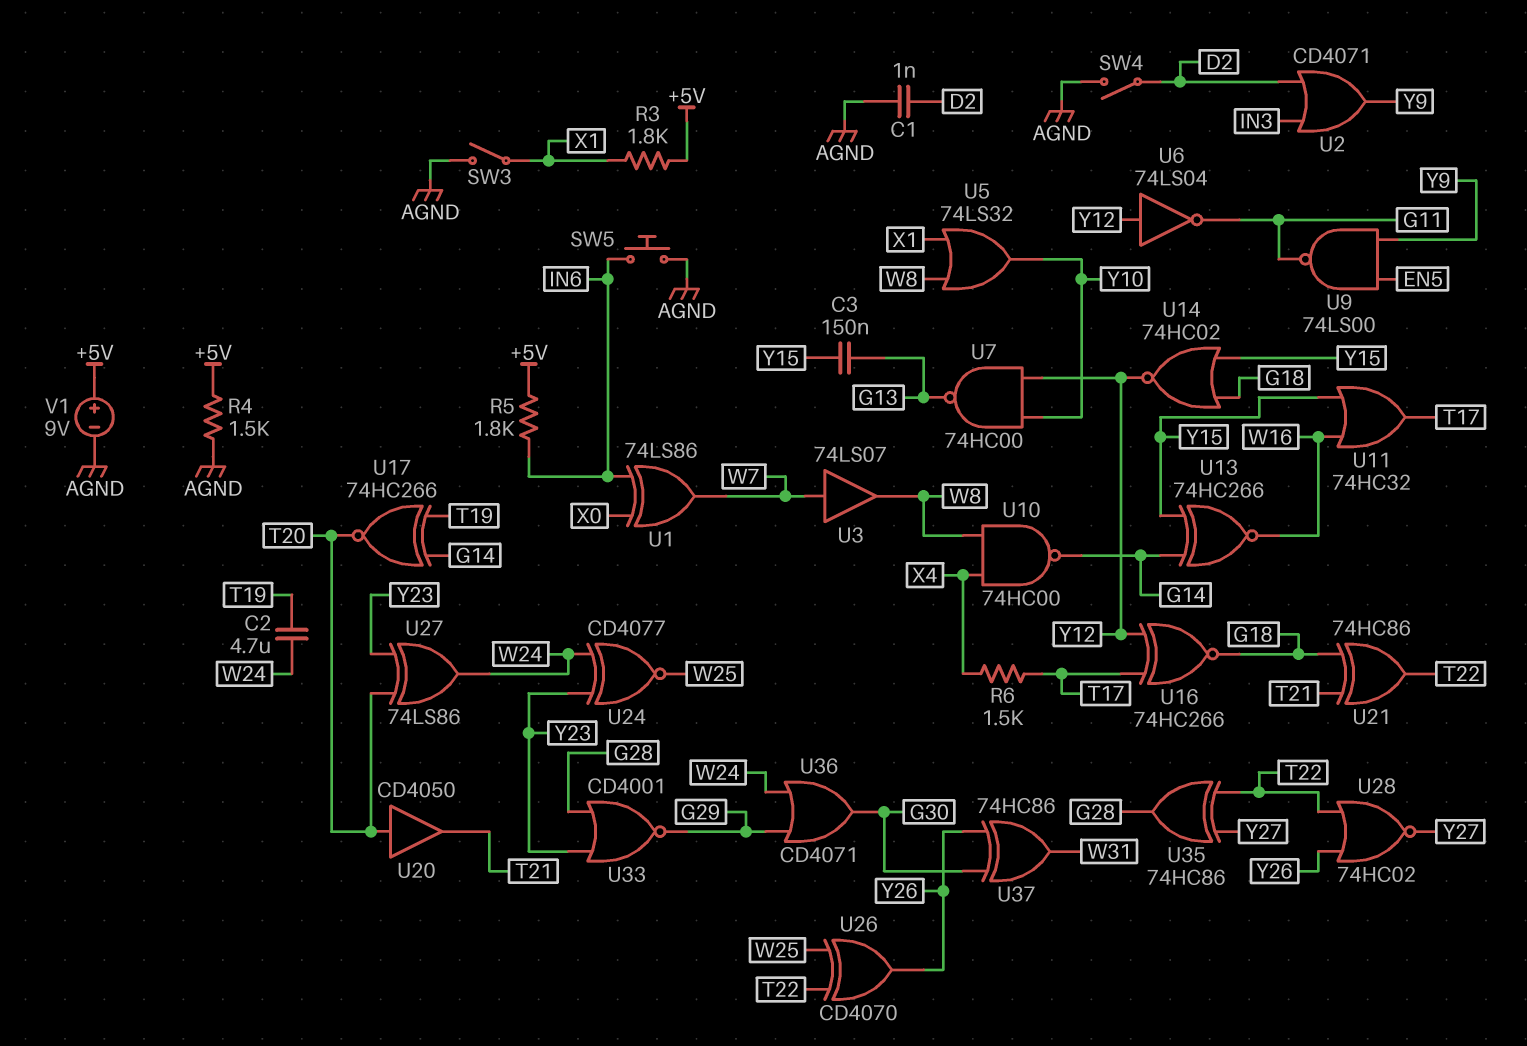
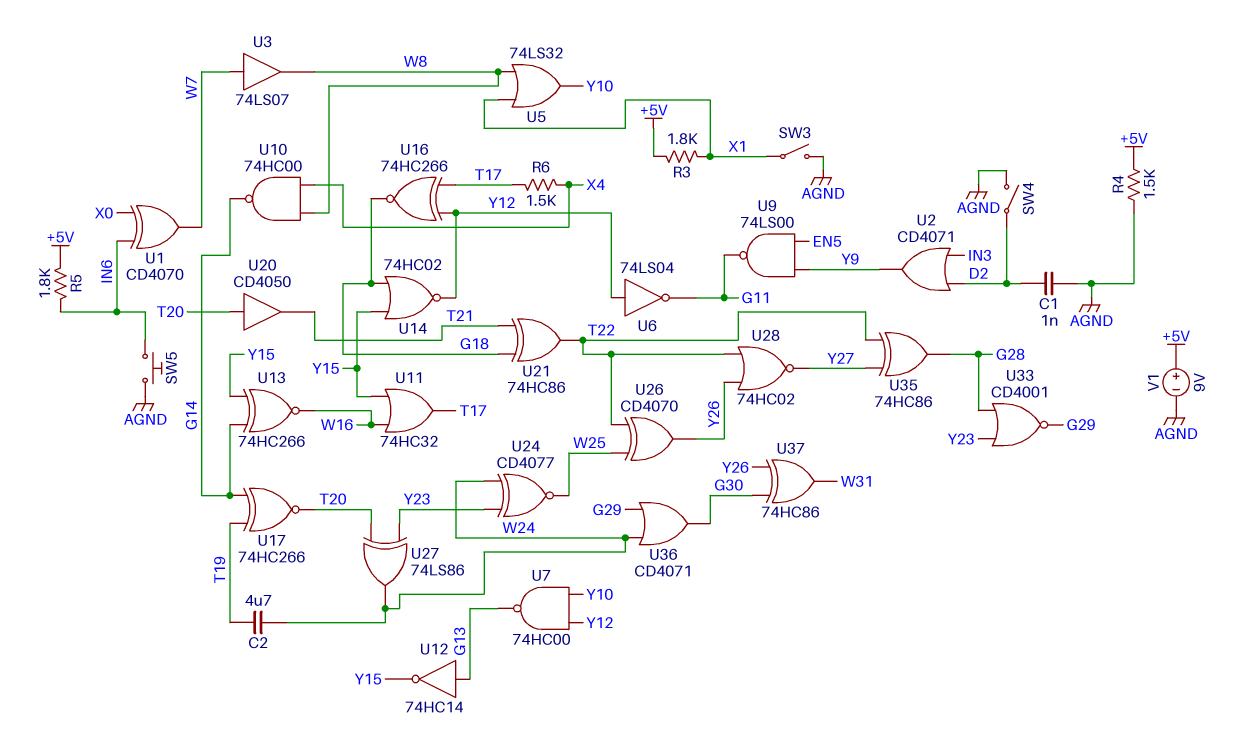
C3: 150nF (G13, Y15) -> none
U1: XOR 74LS86 (in IN6, in X0, out W7) -> XOR CD4070 (in IN6, in X0, out W7)
U12: none -> NOT 74HC14 (in G13, out Y15)

